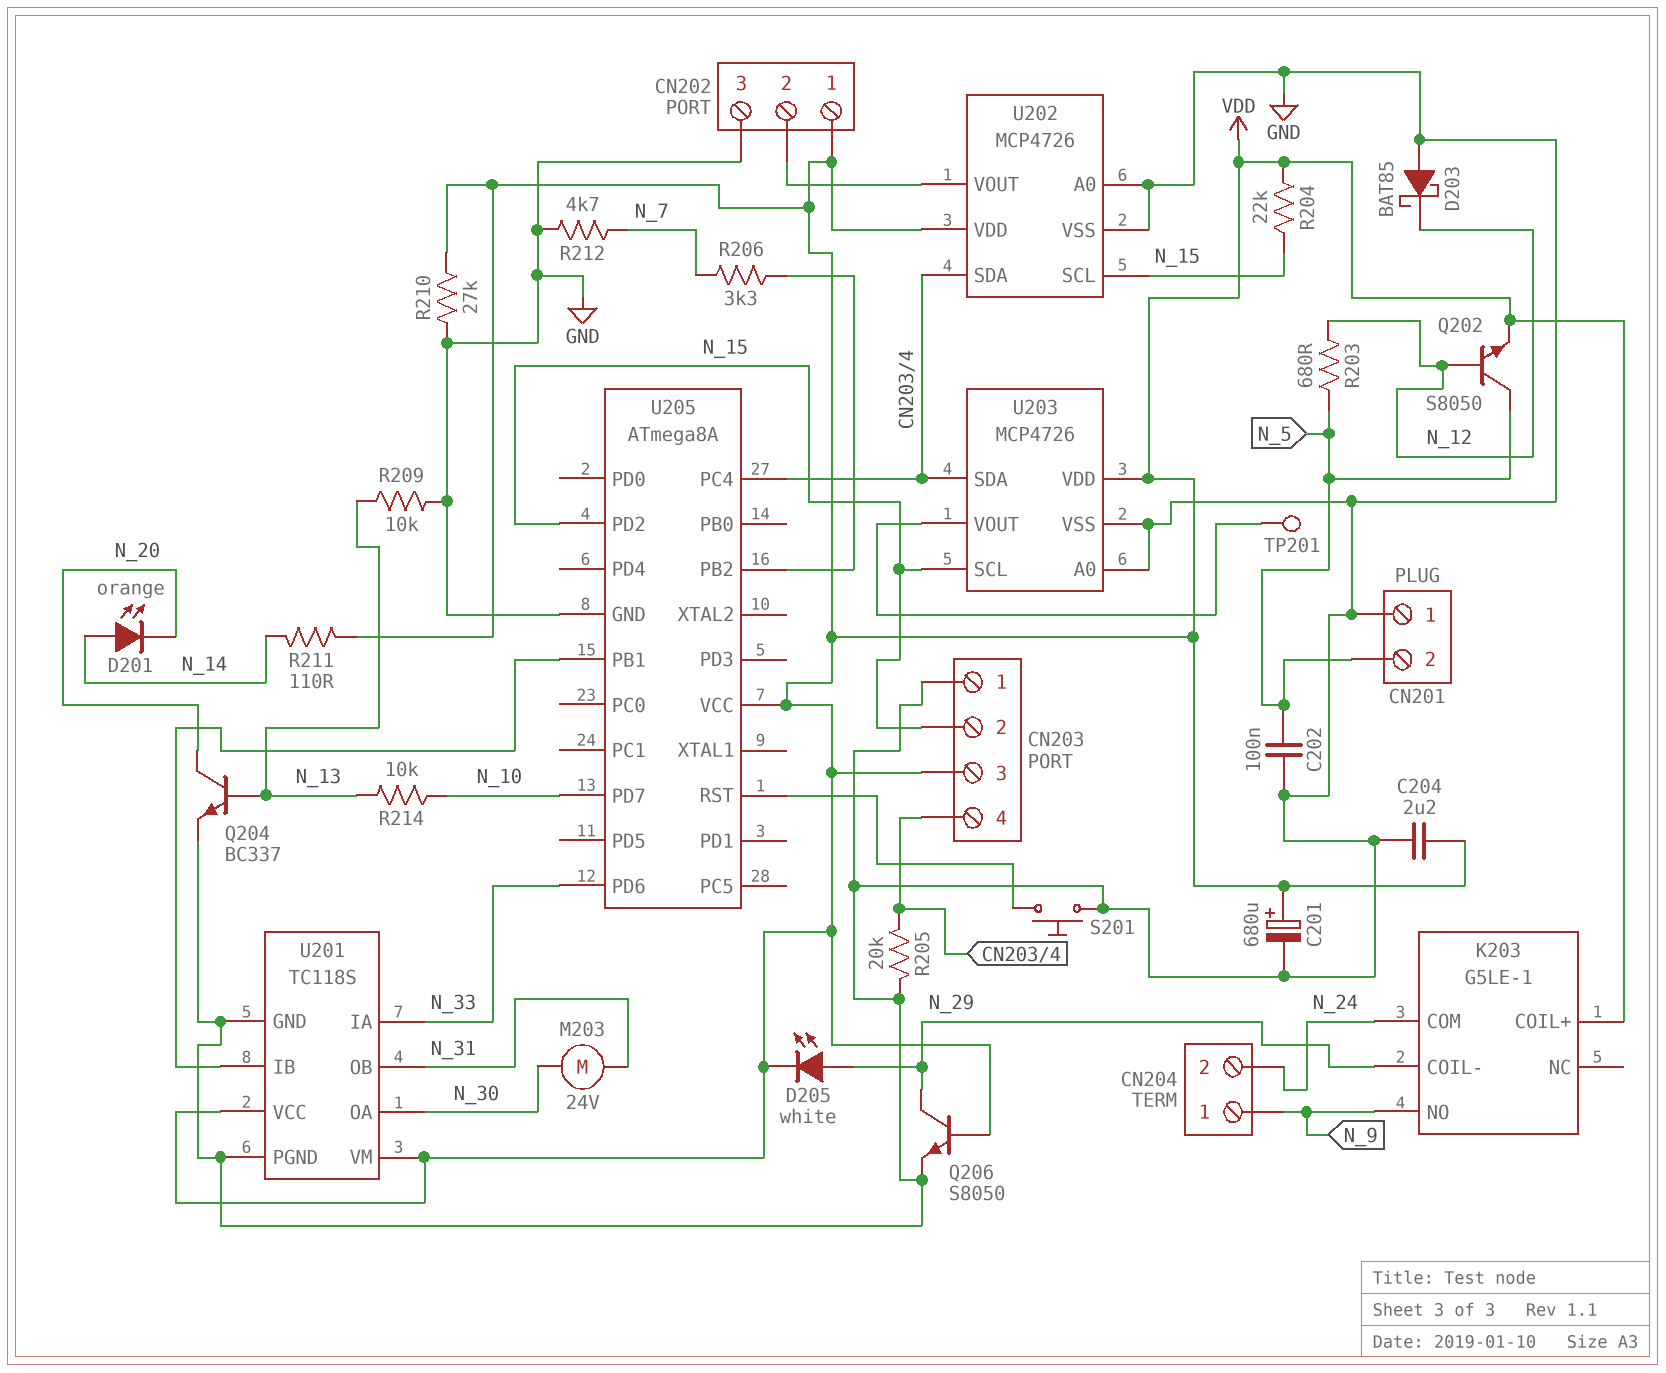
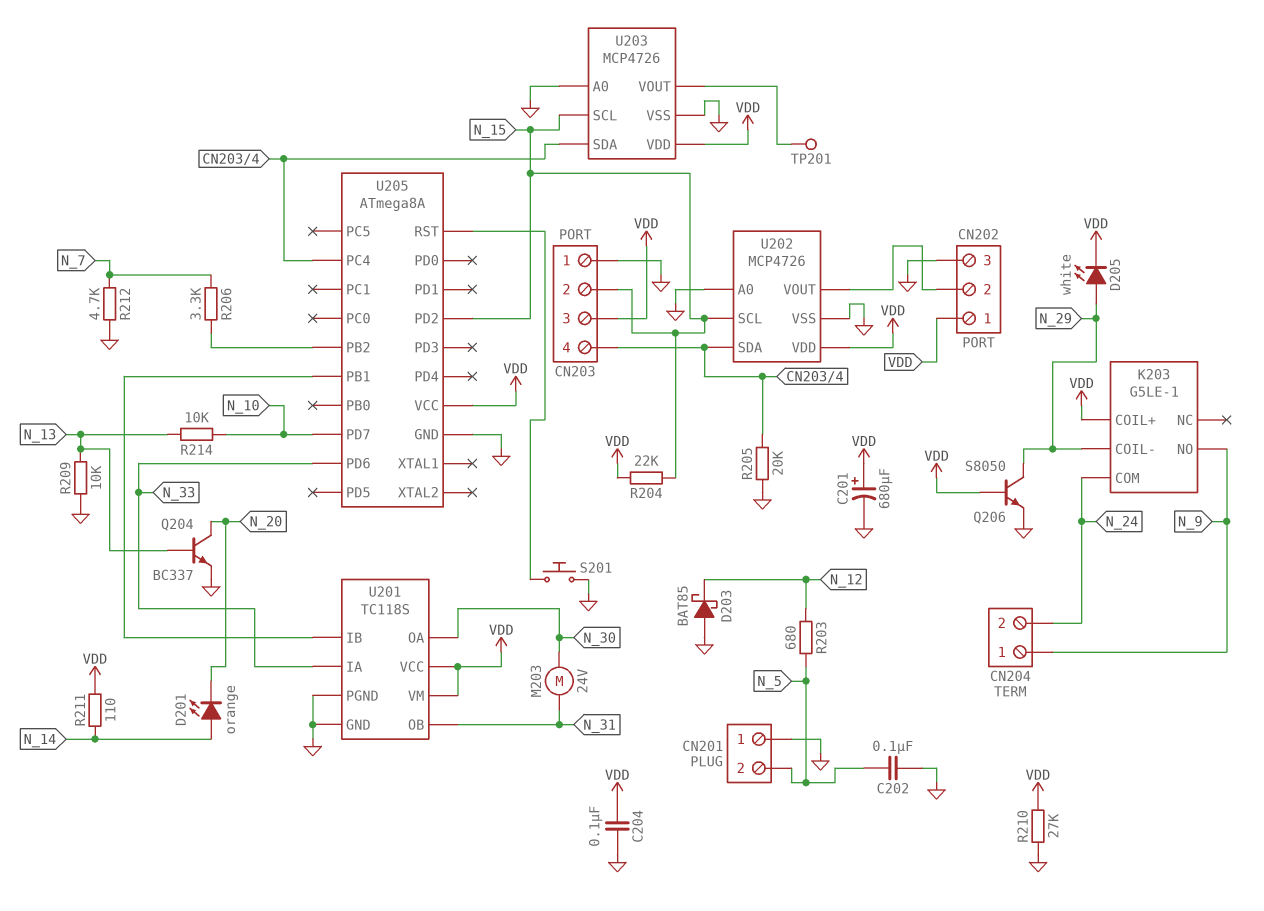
C204: 2.2uF (GND, VDD) -> 100nF (GND, VDD)
Q202: NPN S8050 (B N_12, C N_5, E VDD) -> none

